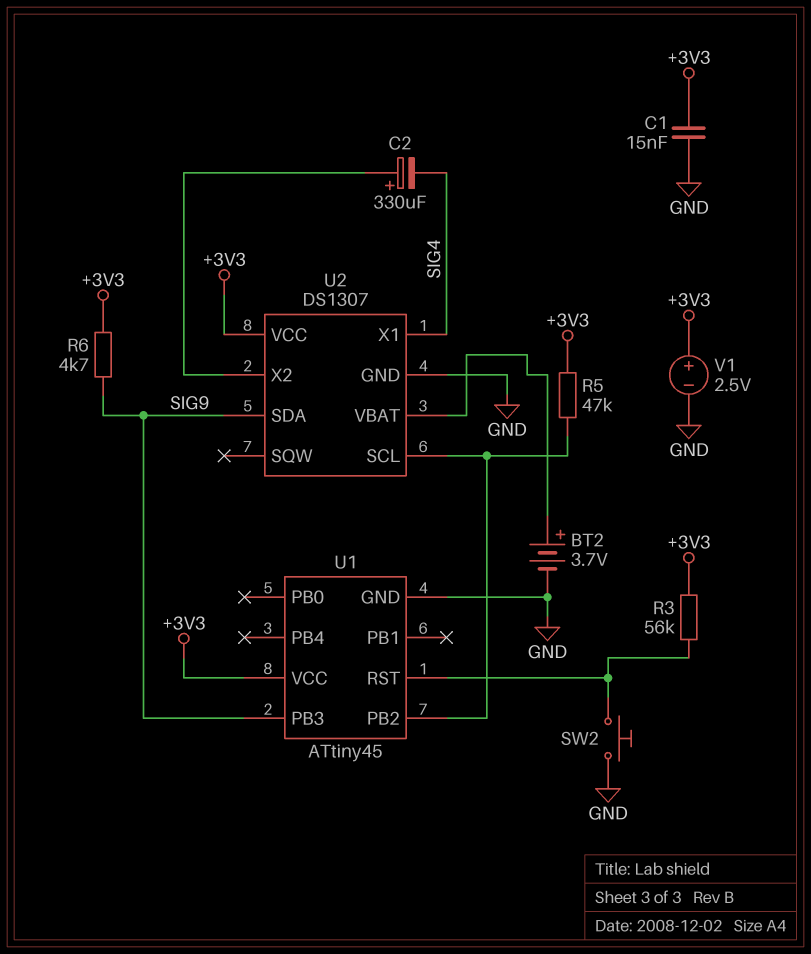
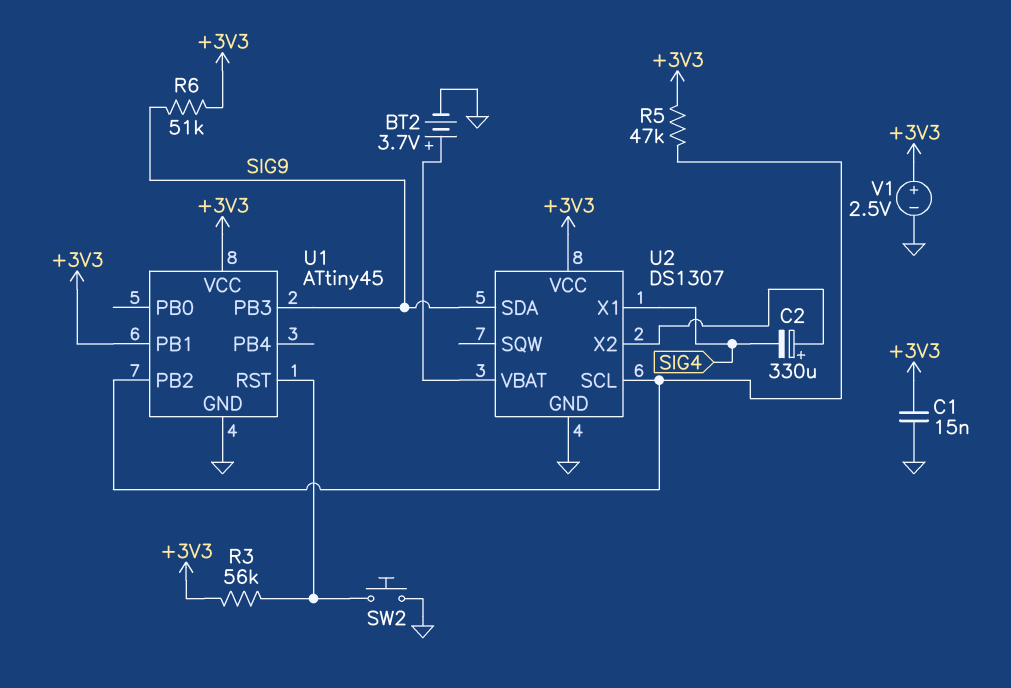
R6: 4.7k (+3V3, SIG9) -> 51k (+3V3, SIG9)
U1 pin PB1: none -> +3V3

